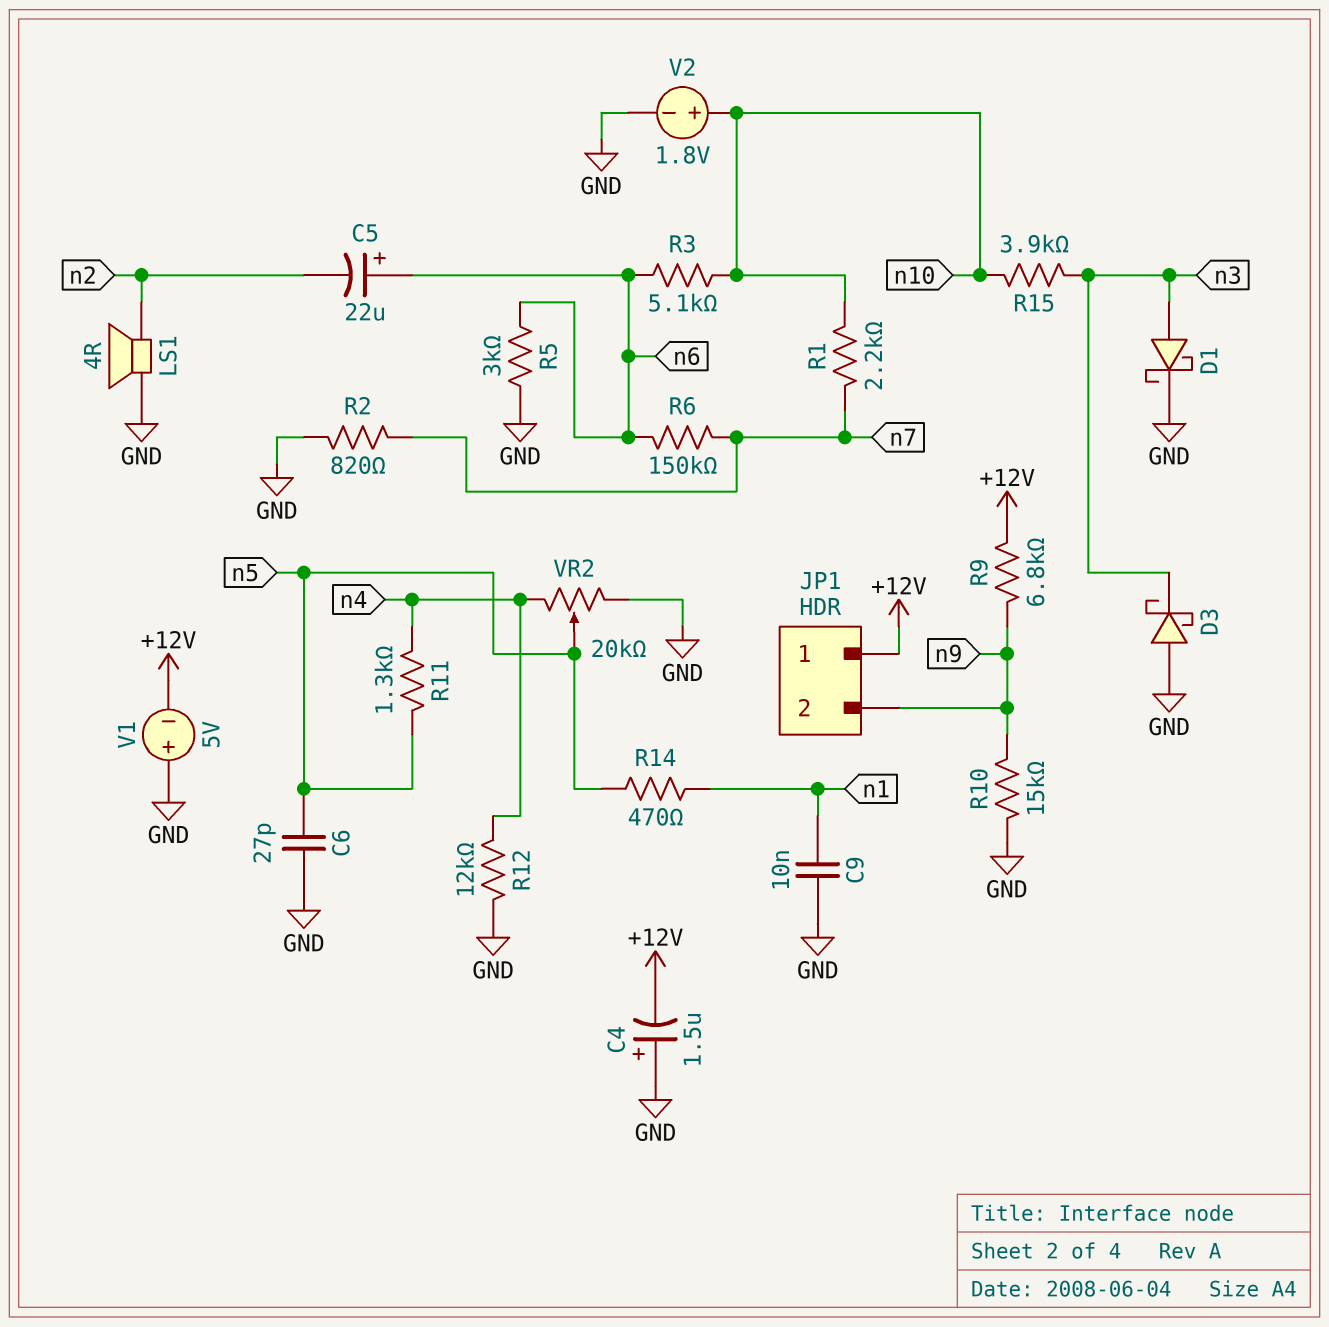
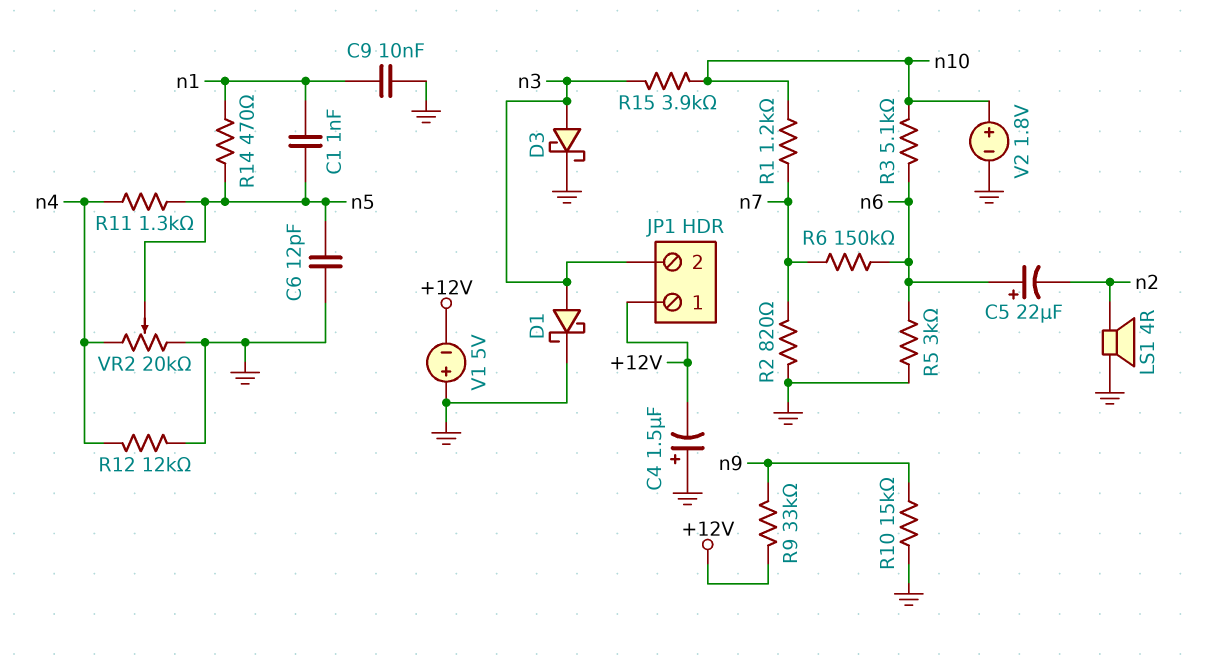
C1: none -> 1nF (n1, n5)
C6: 27pF (GND, n5) -> 12pF (GND, n5)
D3: schottky (A GND, K n3) -> schottky (A n3, K GND)
JP1 pin 2: n9 -> n3
R1: 2.2k (n7, n10) -> 1.2k (n7, n10)
R9: 6.8k (+12V, n9) -> 33k (+12V, n9)

